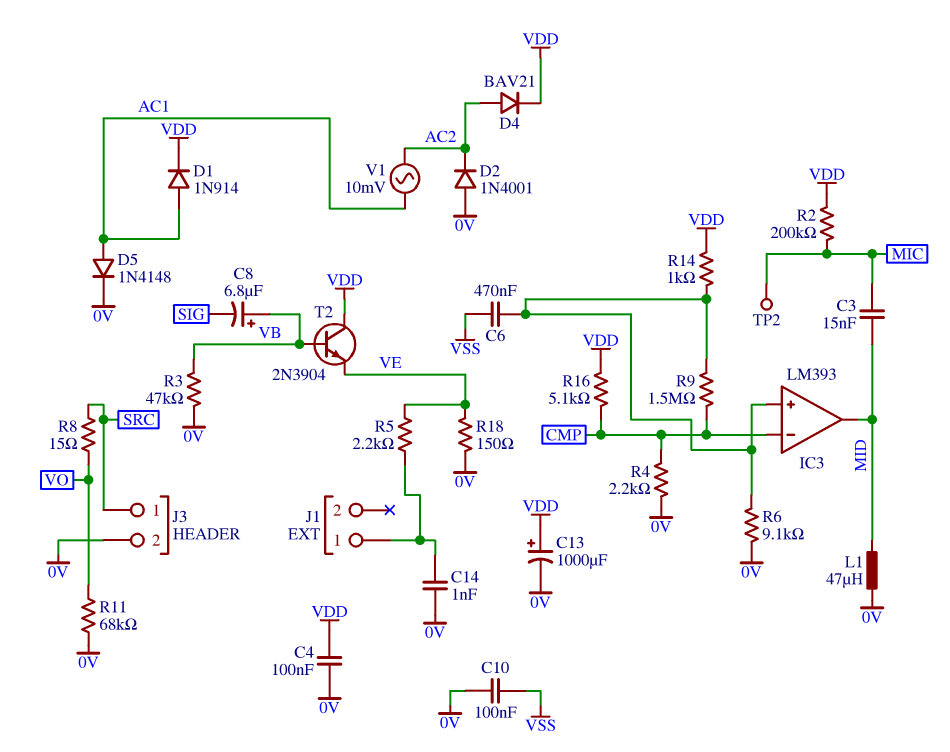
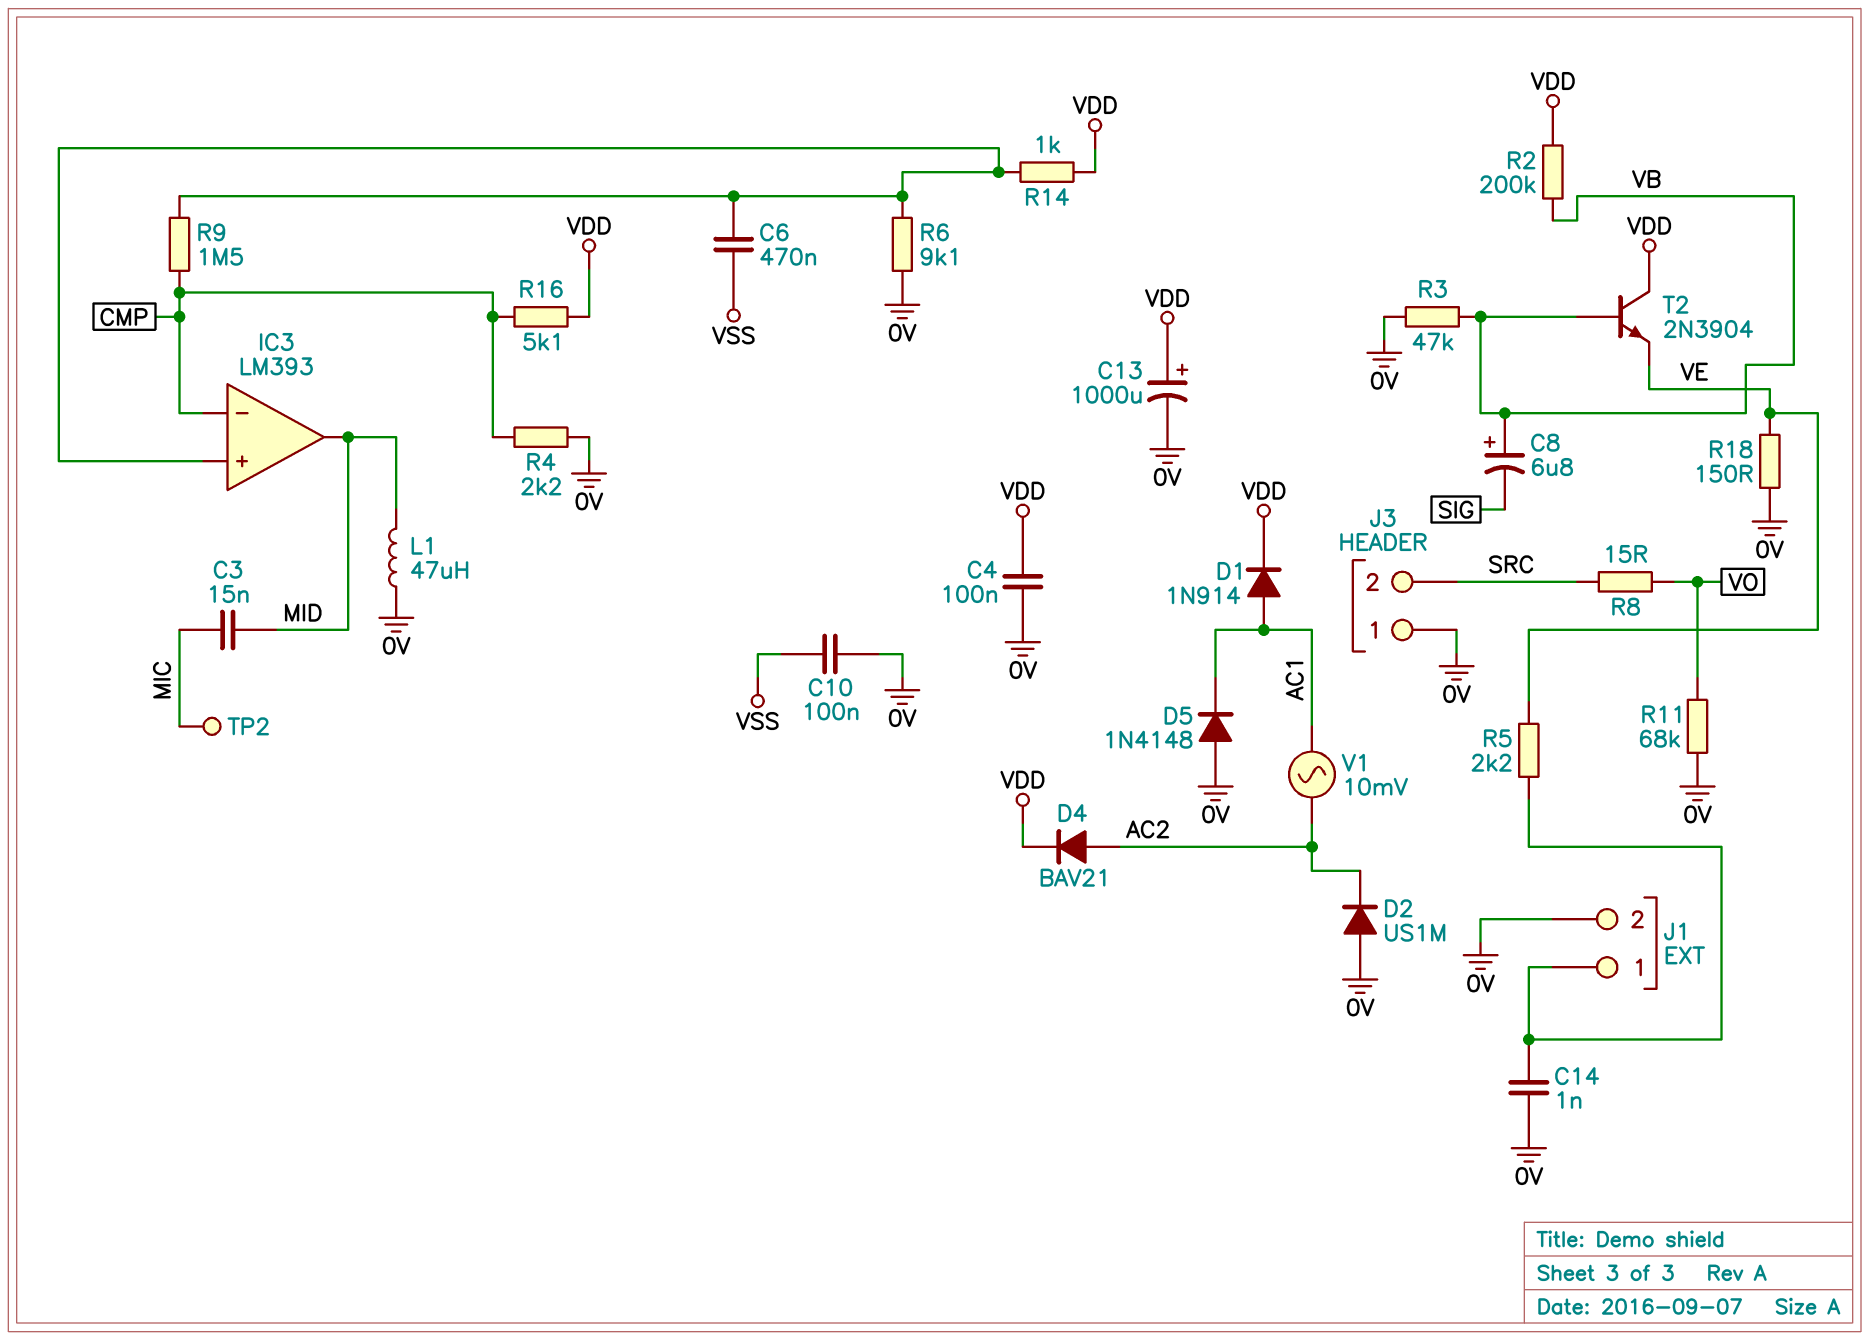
D2: diode 1N4001 (A 0V, K AC2) -> diode US1M (A 0V, K AC2)
D5: diode 1N4148 (A AC1, K 0V) -> diode 1N4148 (A 0V, K AC1)
J1 pin 2: none -> 0V
J3 pin 1: SRC -> 0V
J3 pin 2: 0V -> SRC
R2: 200k (MIC, VDD) -> 200k (VB, VDD)

